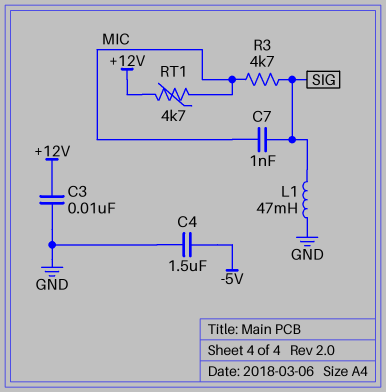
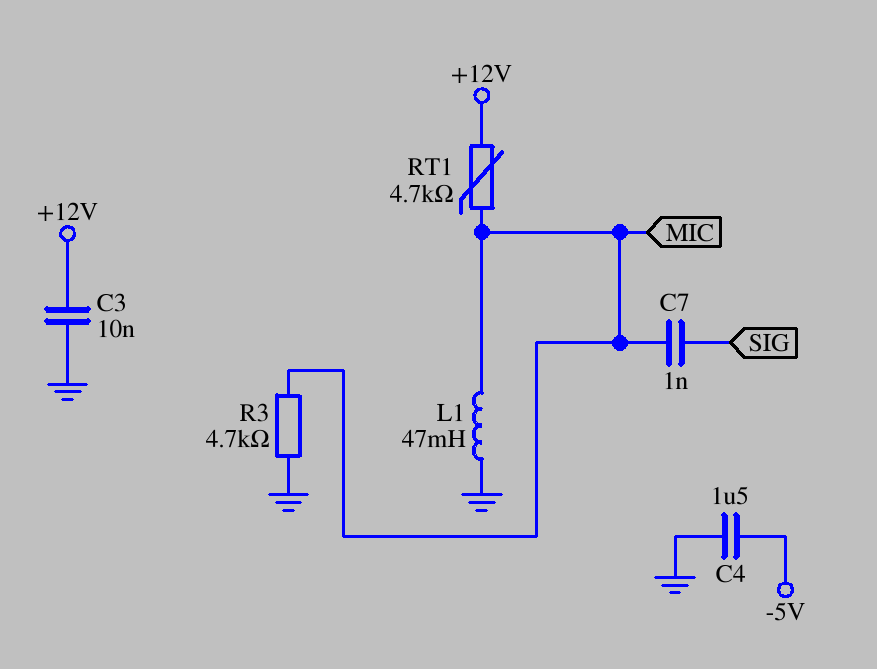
L1: 47mH (GND, SIG) -> 47mH (GND, MIC)
R3: 4.7k (MIC, SIG) -> 4.7k (GND, MIC)

